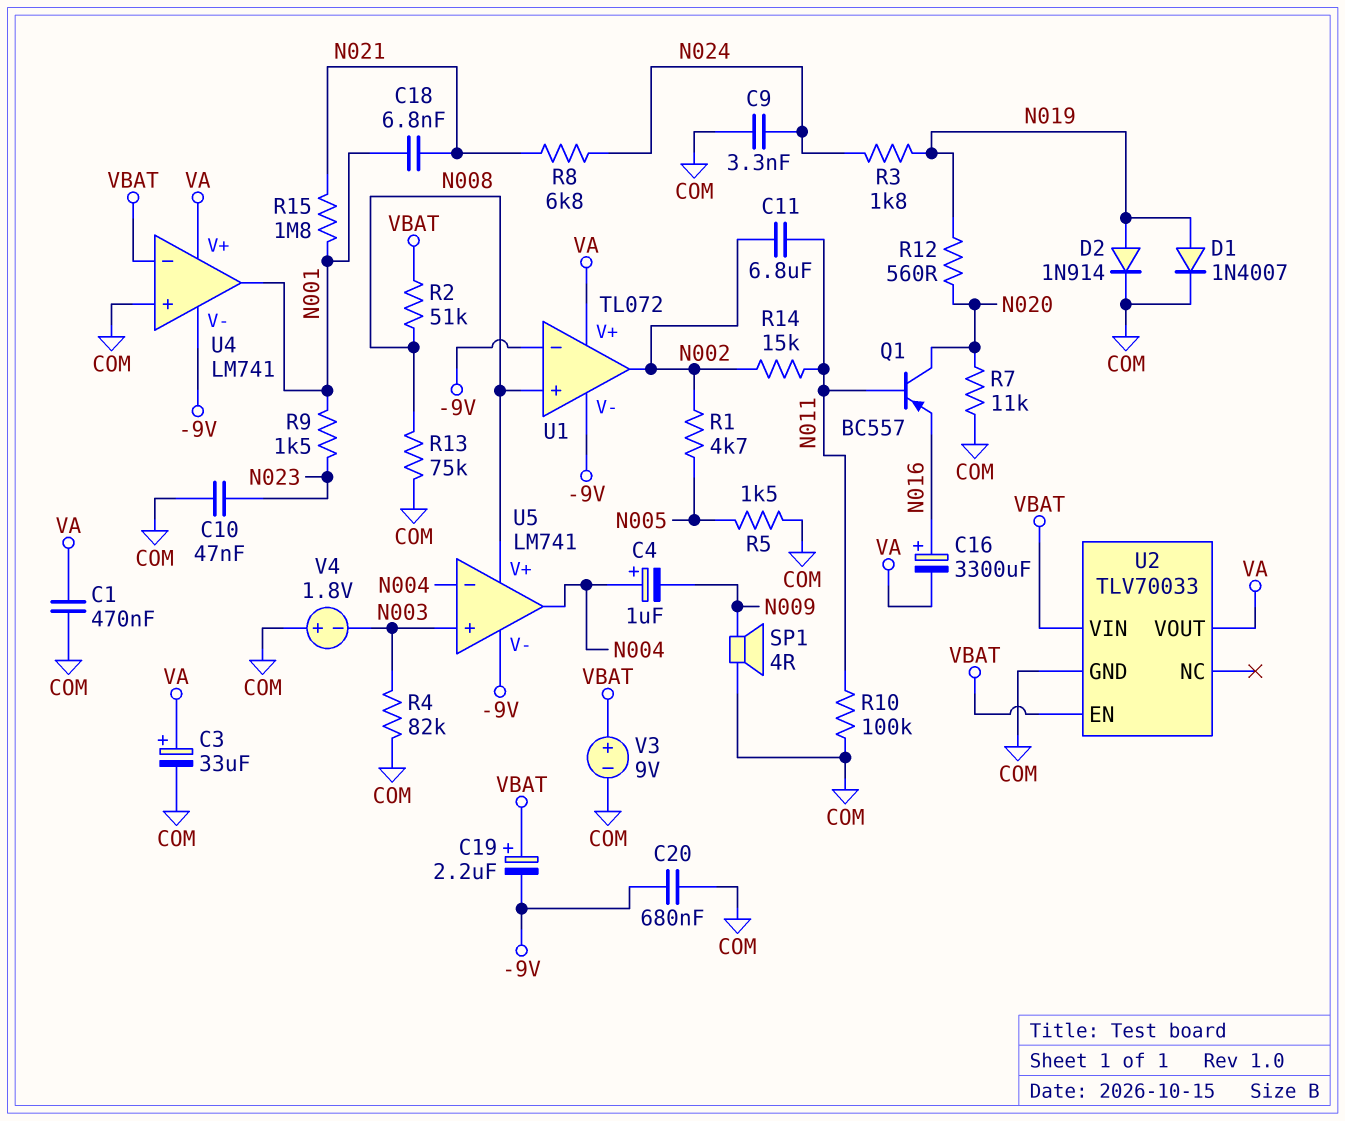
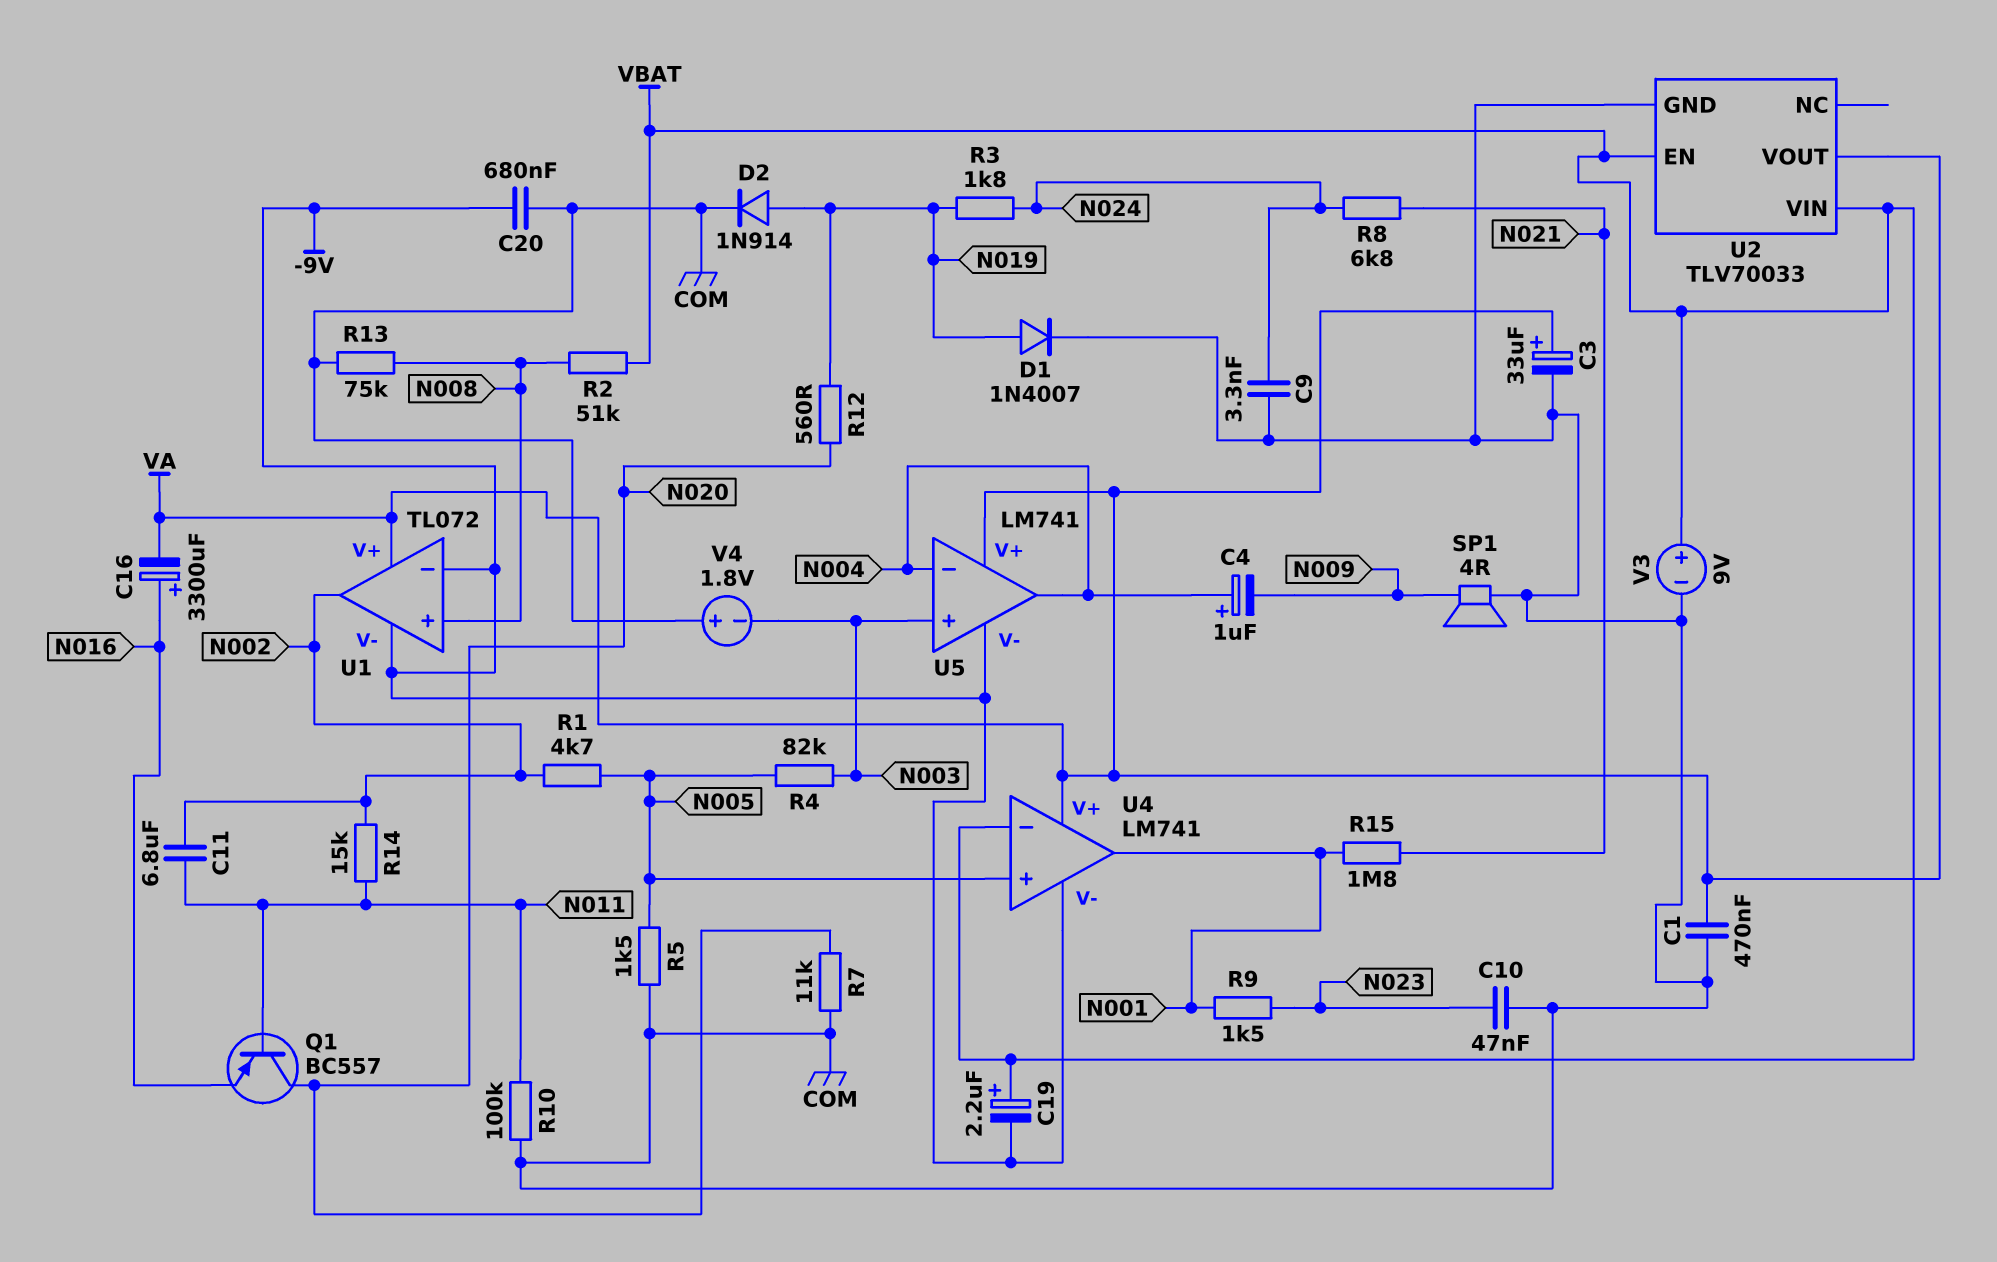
C18: 6.8nF (N001, N021) -> none
R4: 82k (COM, N003) -> 82k (N003, N005)
U4 pin in+: COM -> N005
U5 pin V+: N008 -> VA

